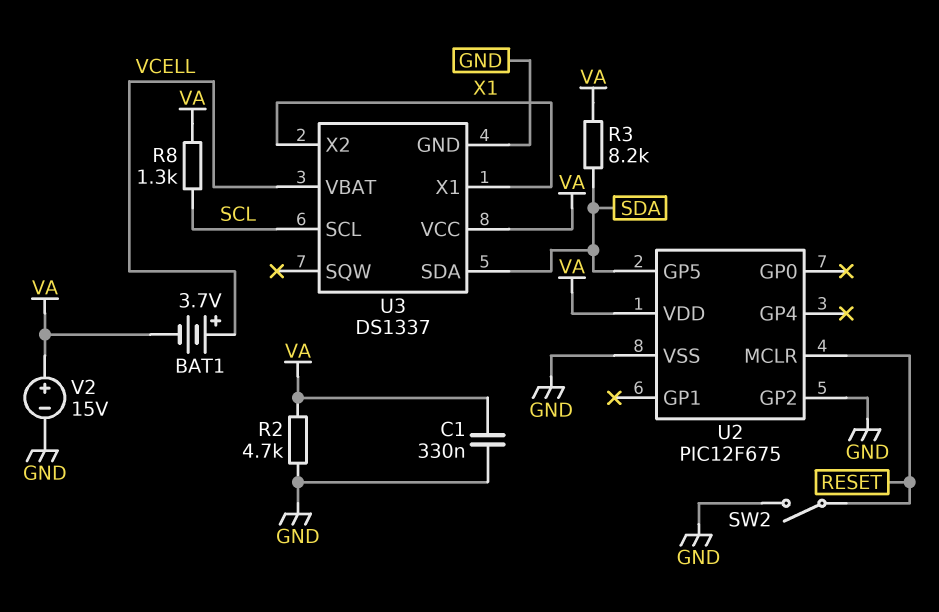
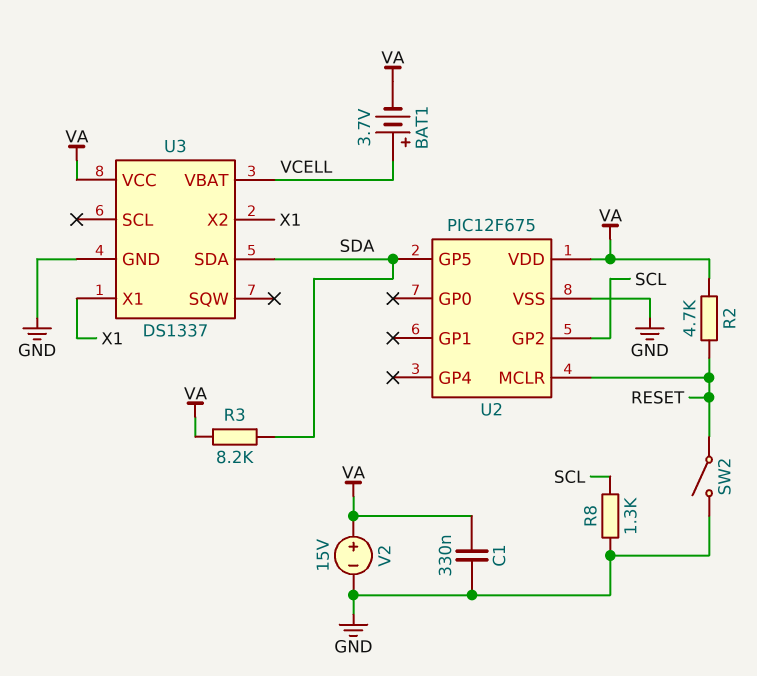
R2: 4.7k (GND, VA) -> 4.7k (RESET, VA)
R8: 1.3k (SCL, VA) -> 1.3k (GND, SCL)
U2 pin GP2: GND -> SCL
U3 pin SCL: SCL -> none

